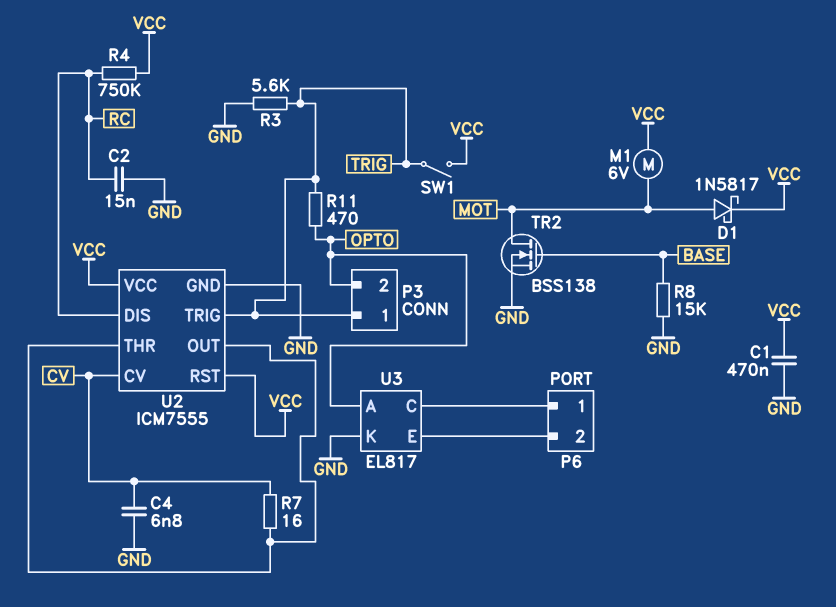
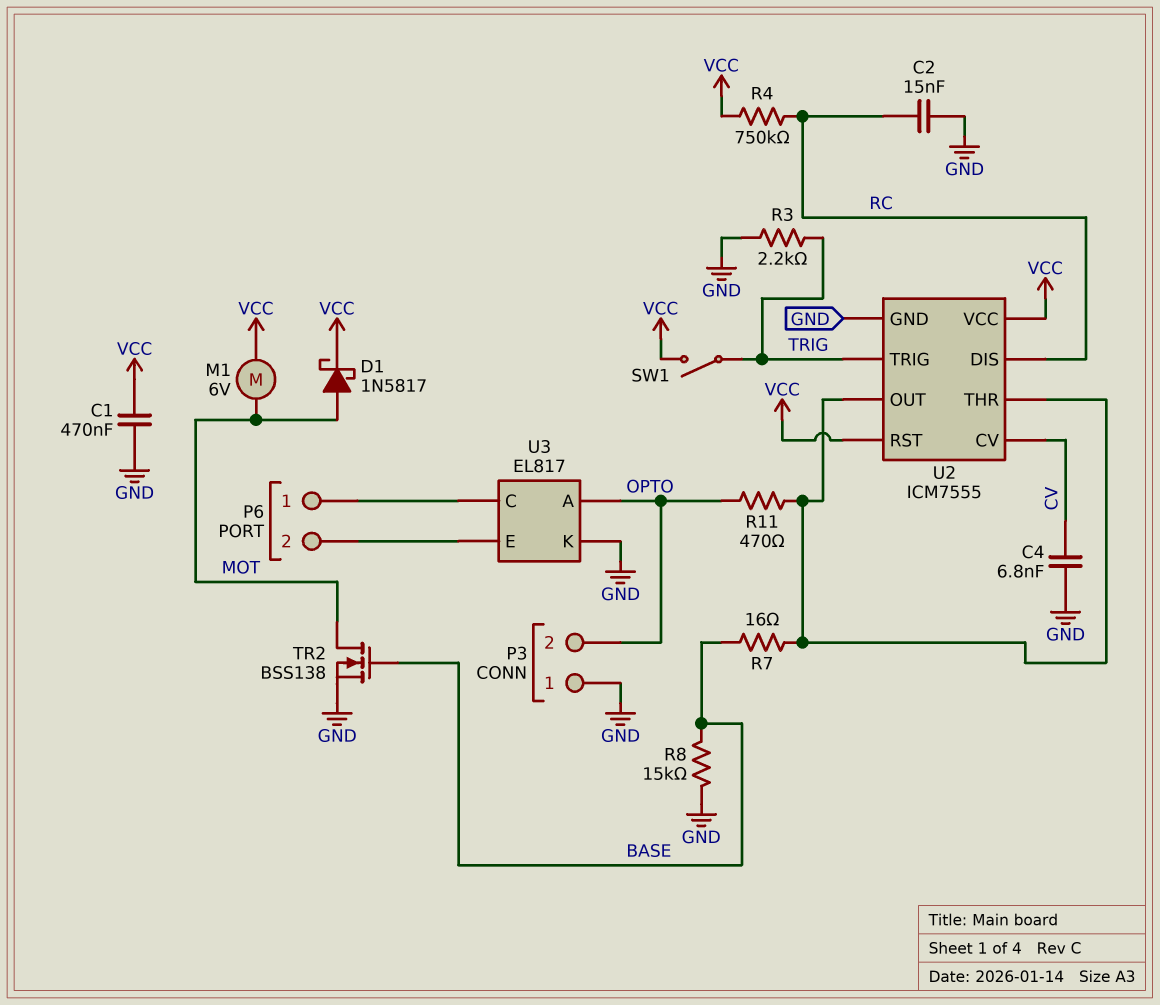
P3 pin 1: TRIG -> GND
R3: 5.6k (GND, TRIG) -> 2.2k (GND, TRIG)
R7: 16 (CV, U2/OUT) -> 16 (BASE, U2/OUT)
R11: 470 (OPTO, TRIG) -> 470 (OPTO, U2/OUT)

